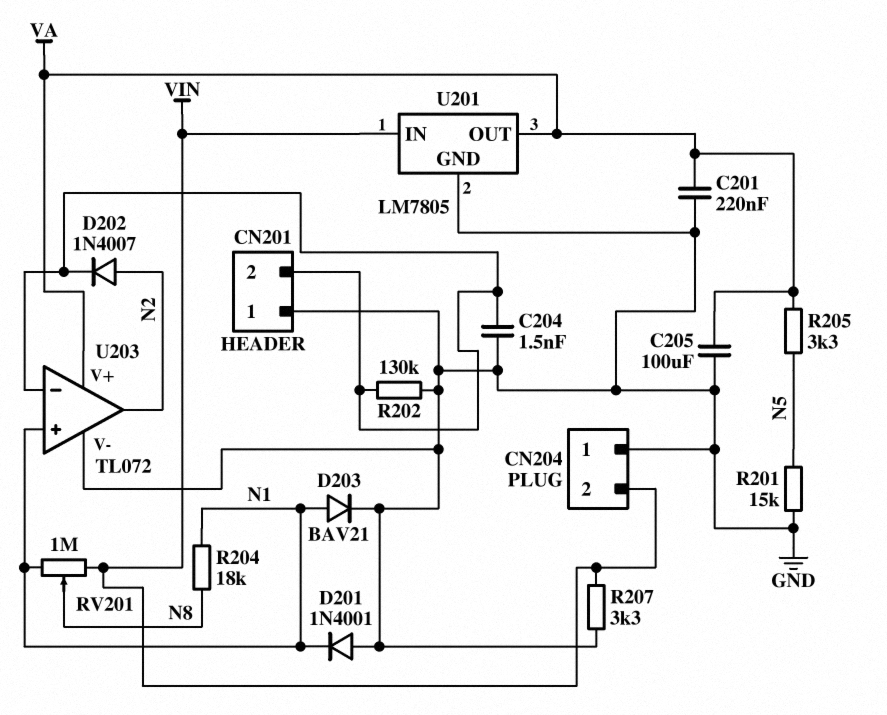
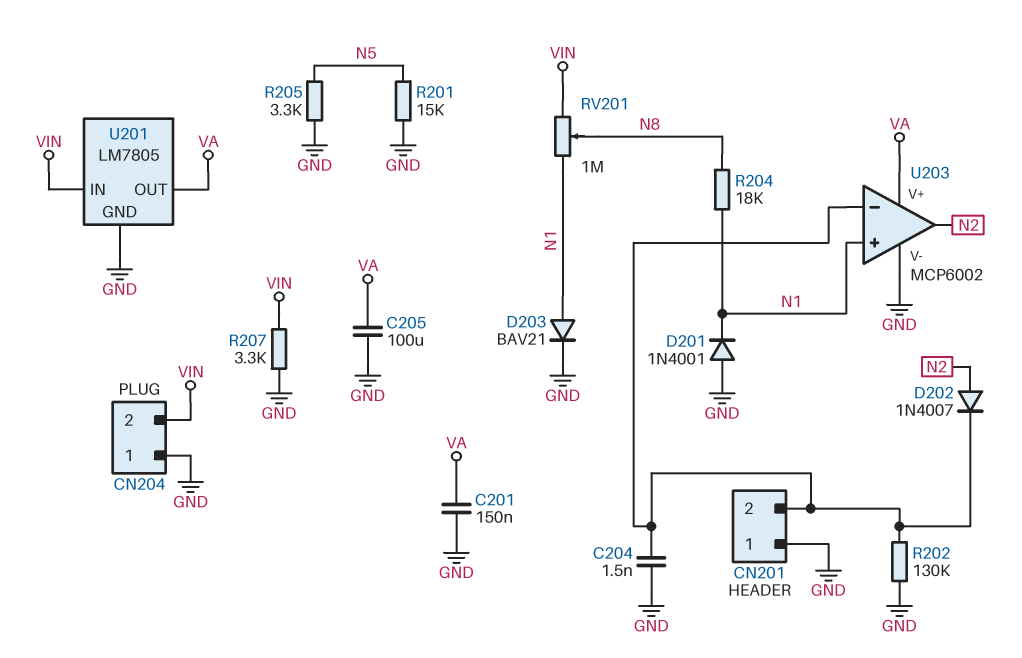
C201: 220nF (GND, VA) -> 150nF (GND, VA)
R205: 3.3k (N5, VA) -> 3.3k (GND, N5)
U203: TL072 -> MCP6002

